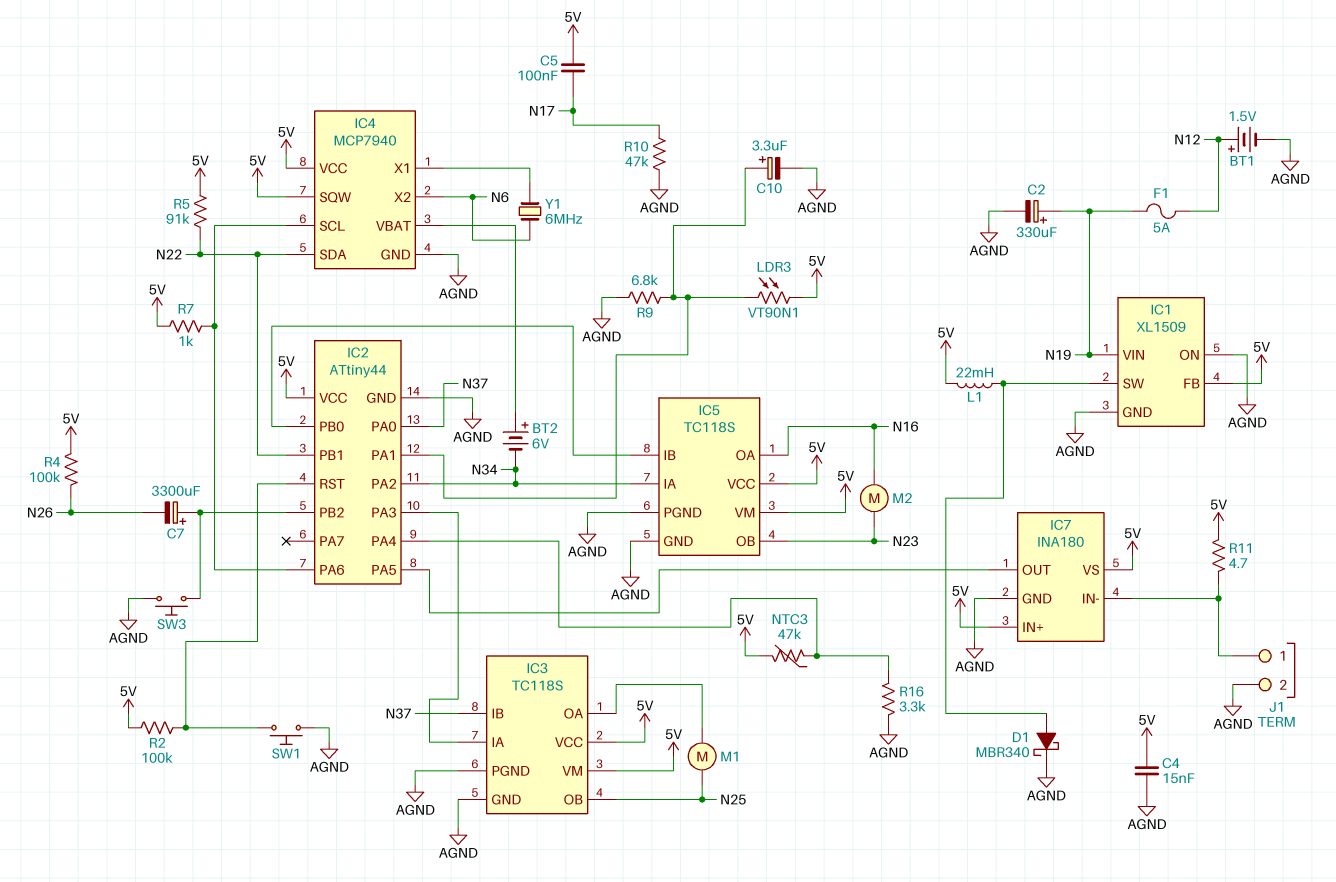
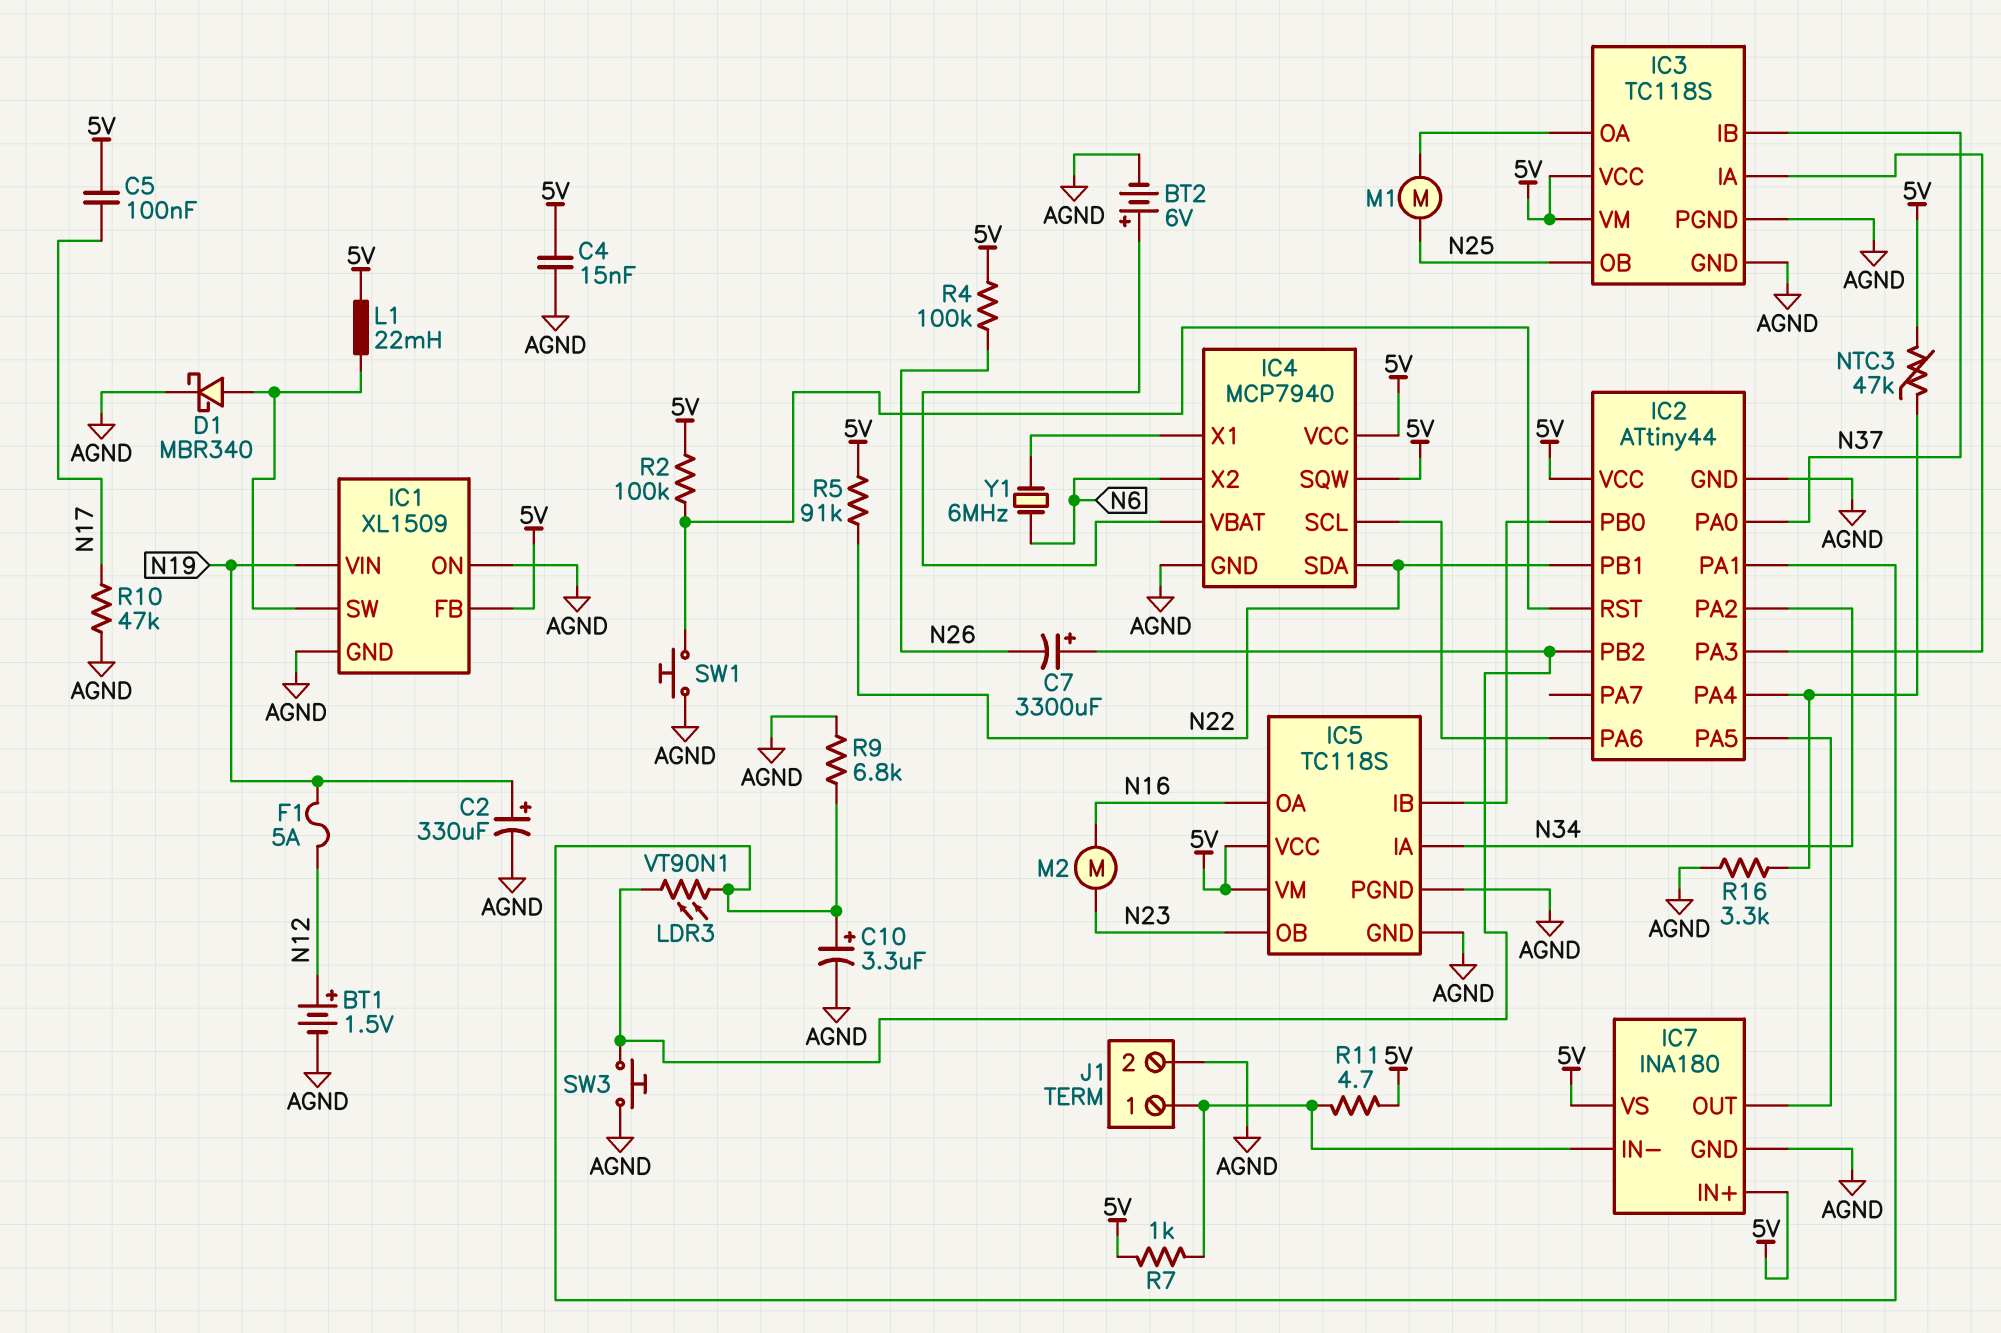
BT2: 6V (plus IC4/VBAT, minus N34) -> 6V (plus IC4/VBAT, minus AGND)
LDR3: VT90N1 (5V, IC2/PA1) -> VT90N1 (IC2/PA1, IC2/PB2)
R7: 1k (5V, IC2/PA6) -> 1k (5V, IC7/IN-)

